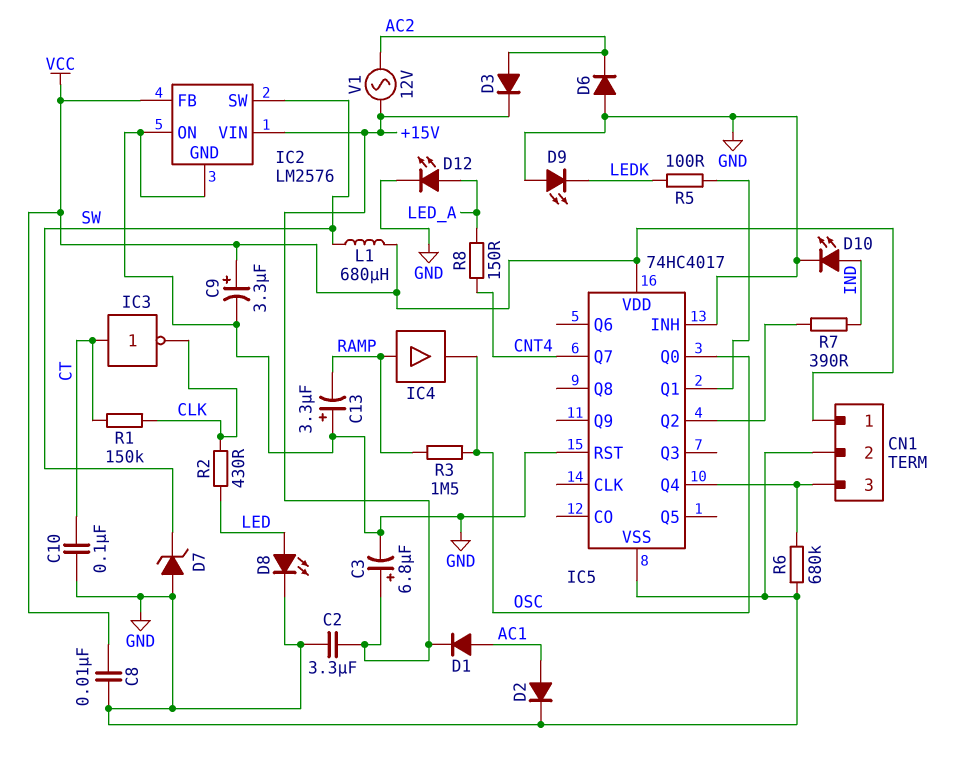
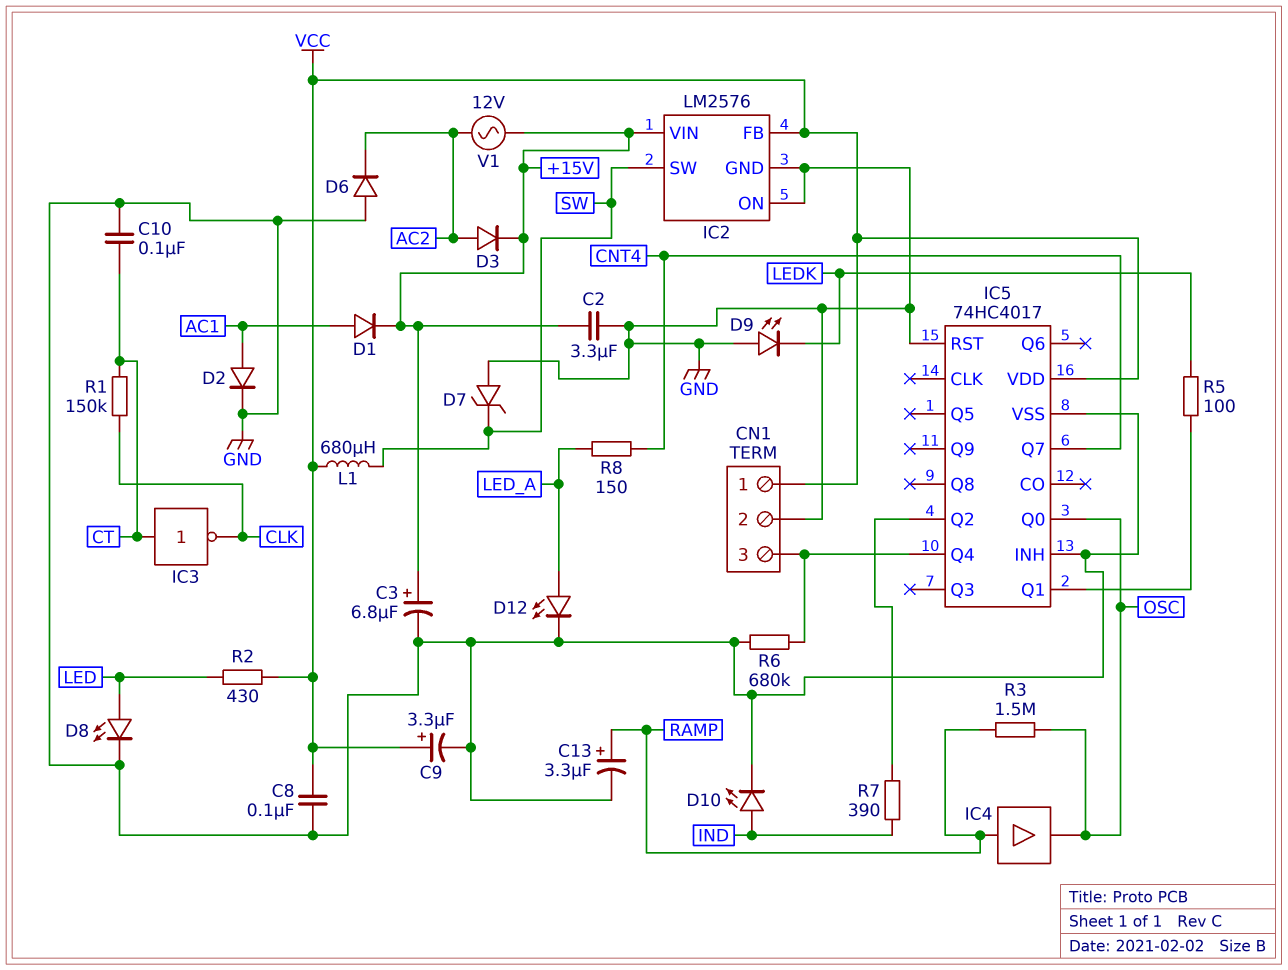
C8: 10nF (GND, VCC) -> 100nF (GND, VCC)
C13: 3.3uF (plus GND, minus RAMP) -> 3.3uF (plus RAMP, minus GND)
R2: 430 (CLK, LED) -> 430 (LED, VCC)

